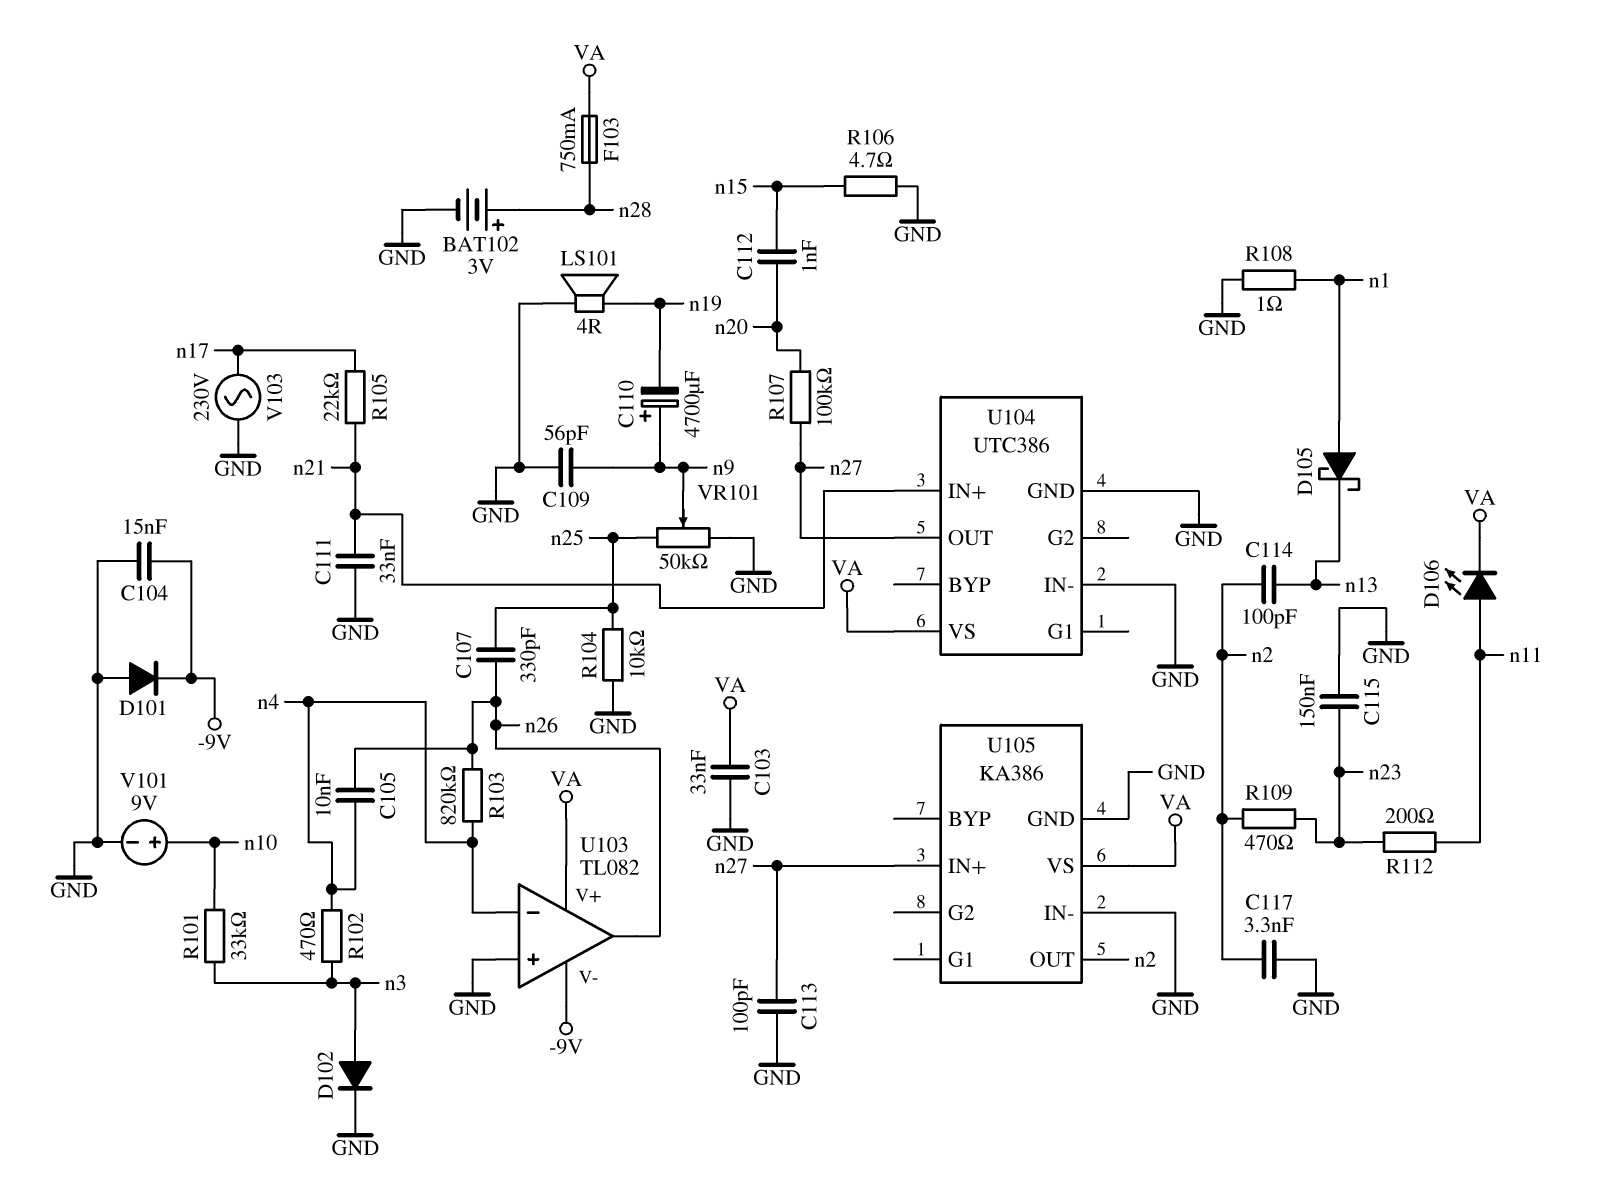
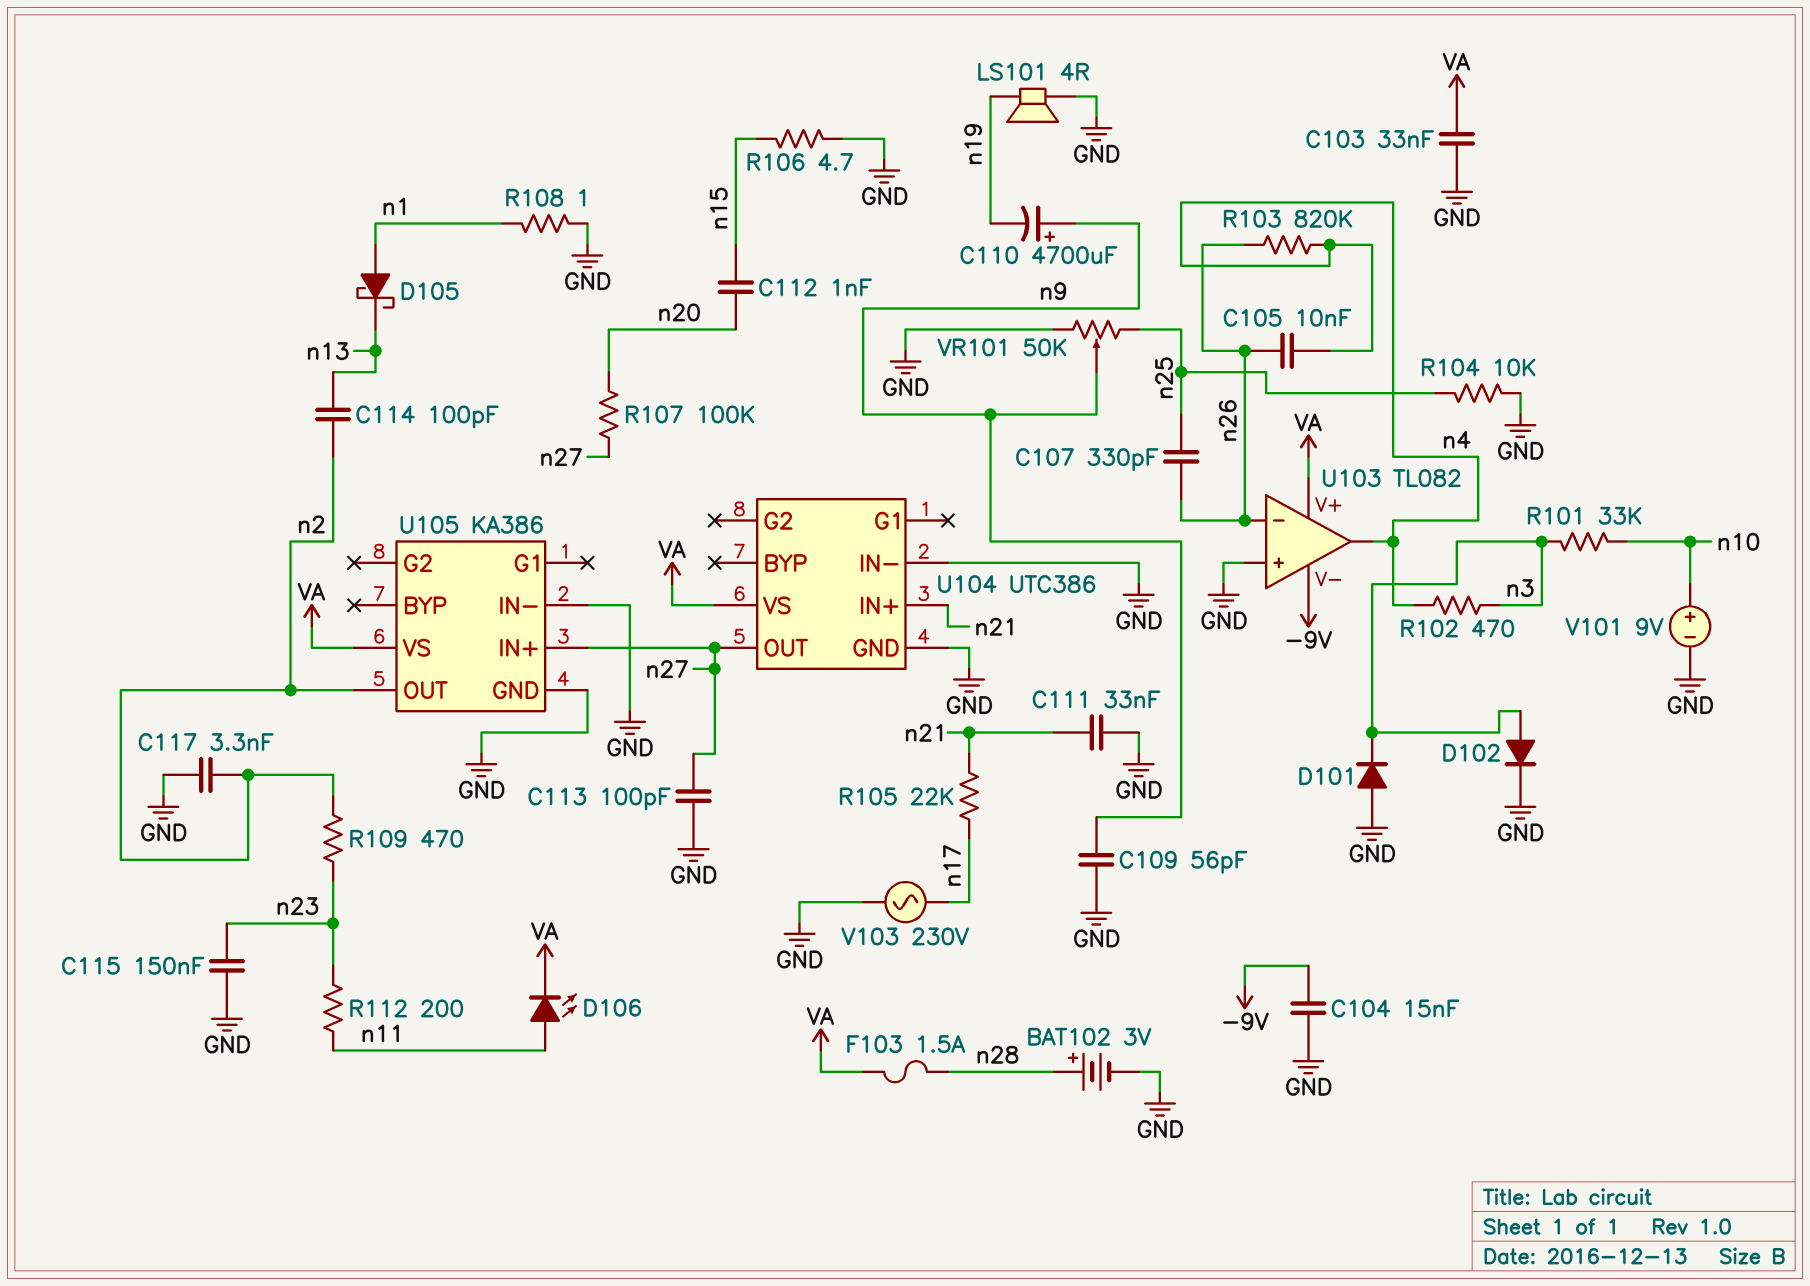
D101: diode (A GND, K -9V) -> diode (A GND, K n3)
F103: 750mA (VA, n28) -> 1.5A (VA, n28)
U103 pin in-: n4 -> n26
U103 pin out: n26 -> n4

